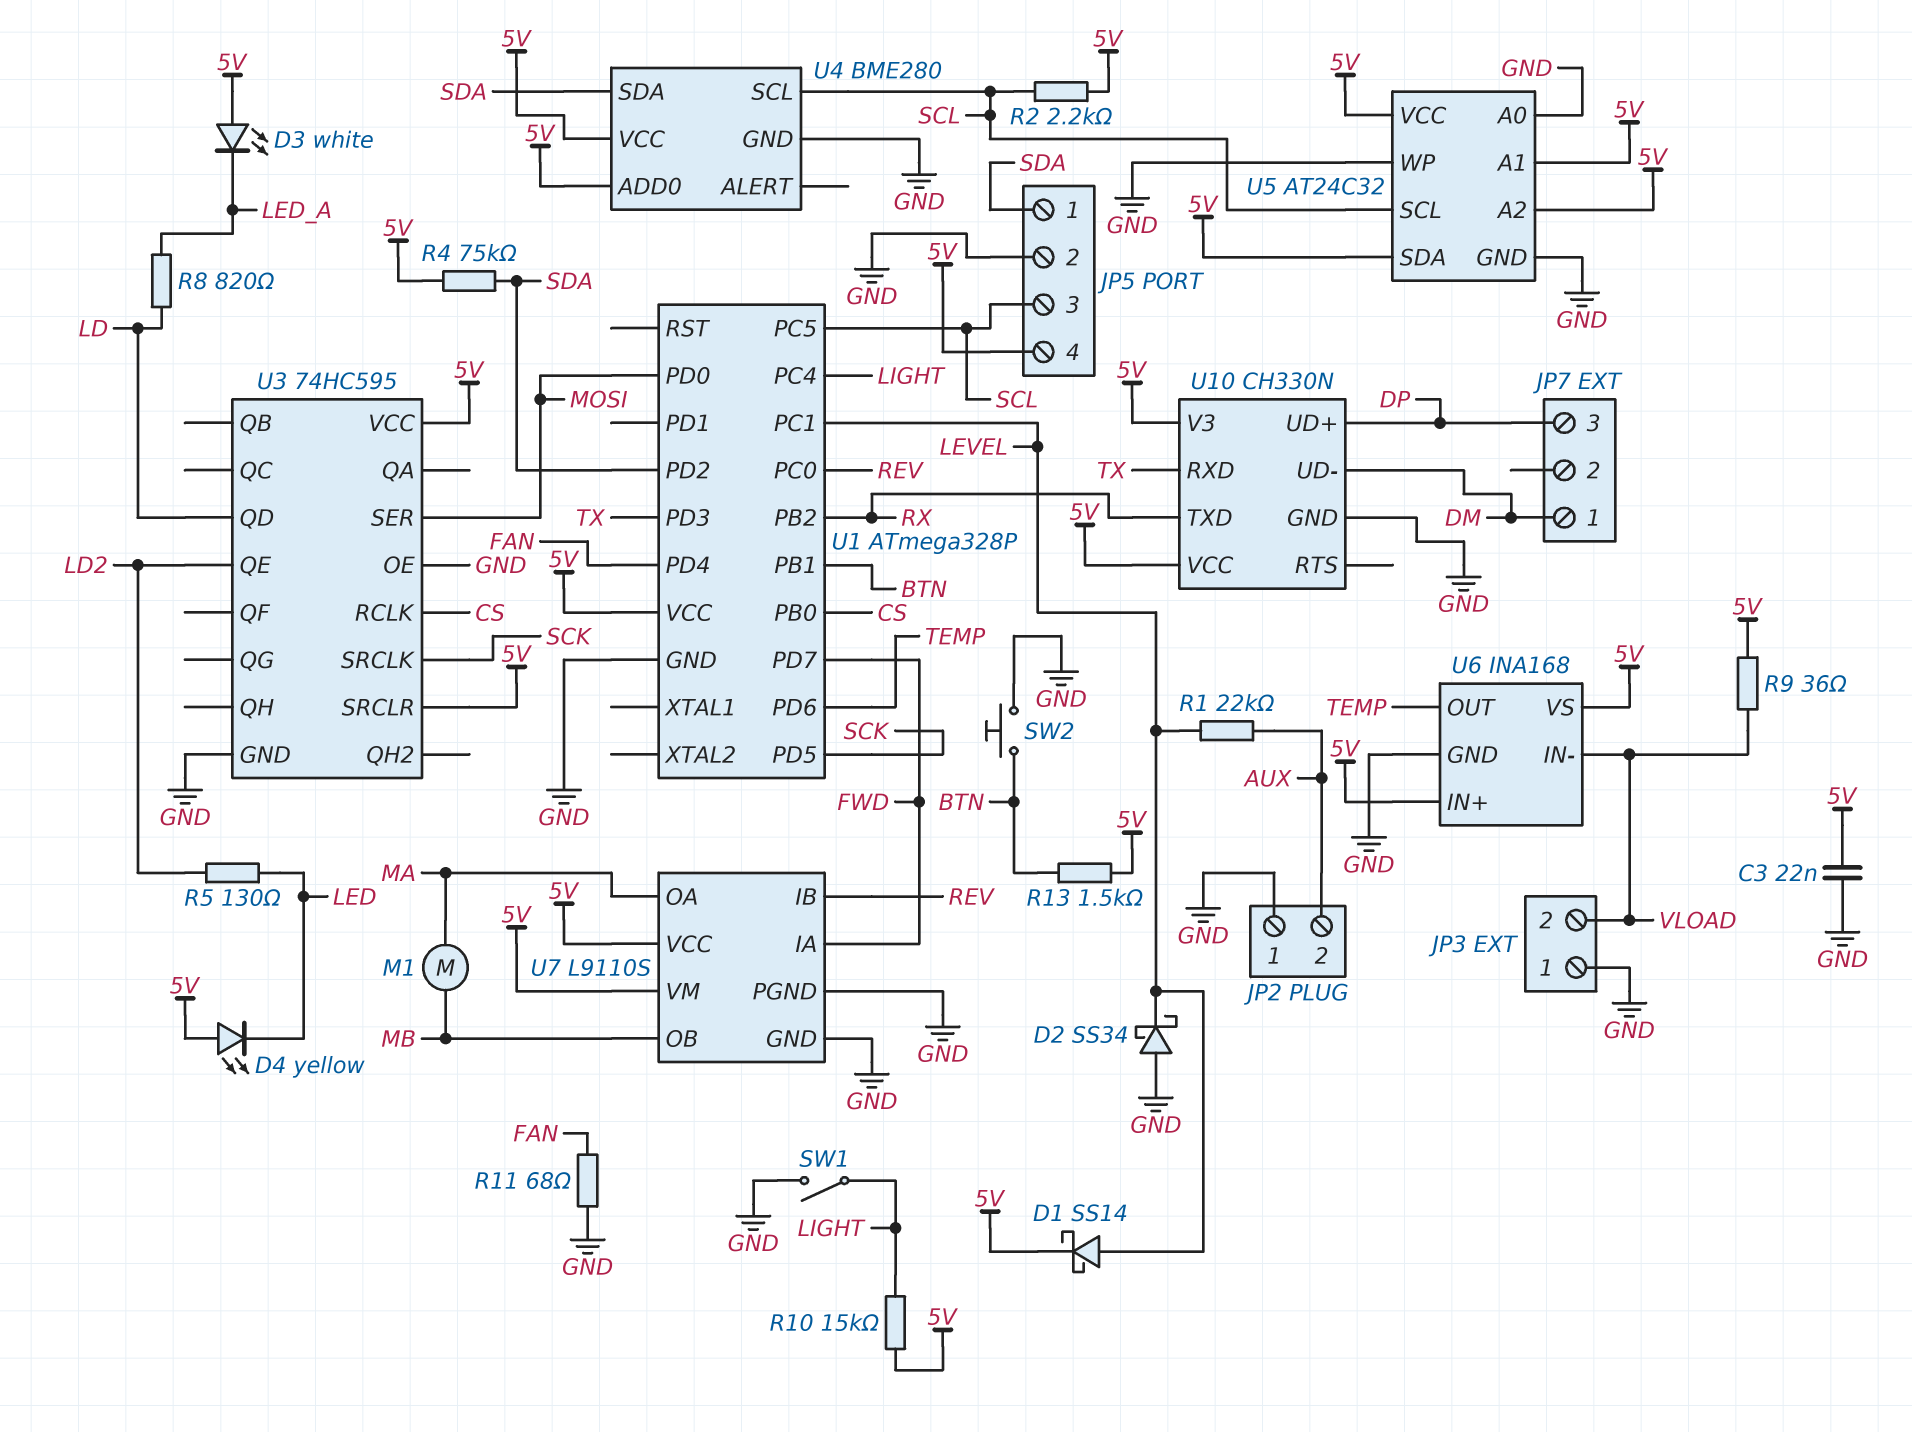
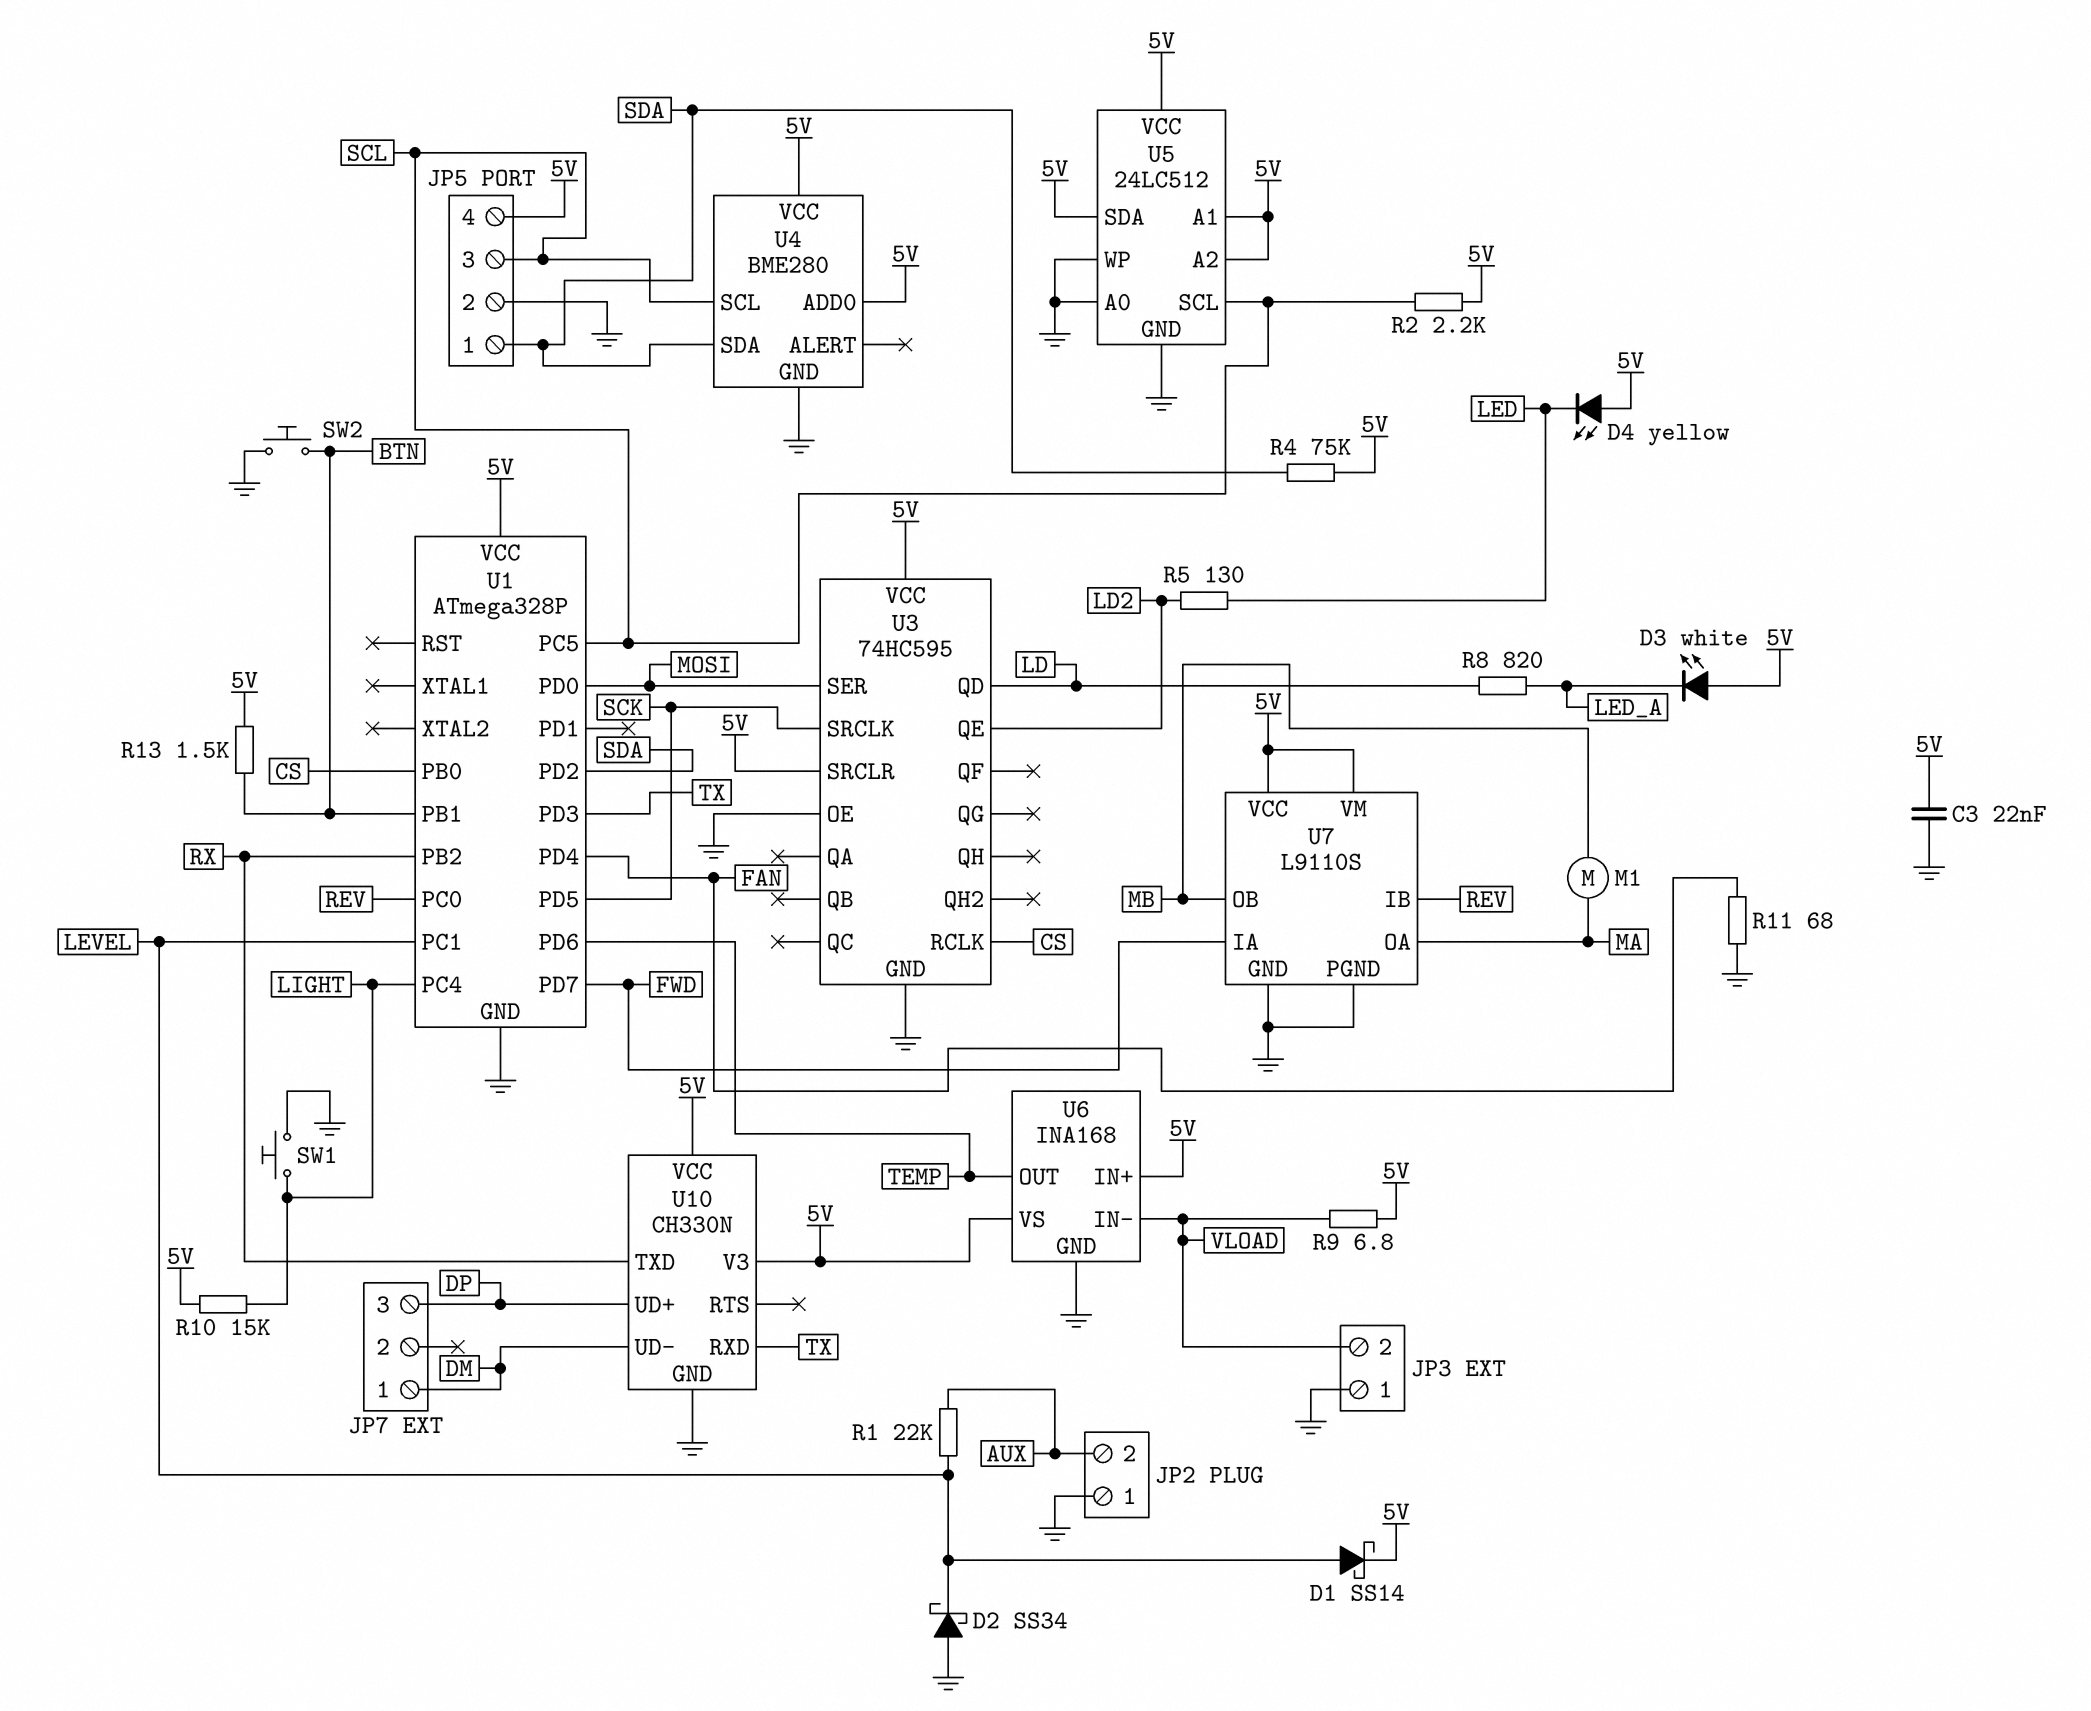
R9: 36 (5V, VLOAD) -> 6.8 (5V, VLOAD)
SW1: switch (GND, LIGHT) -> button (GND, LIGHT)
U5: AT24C32 -> 24LC512

